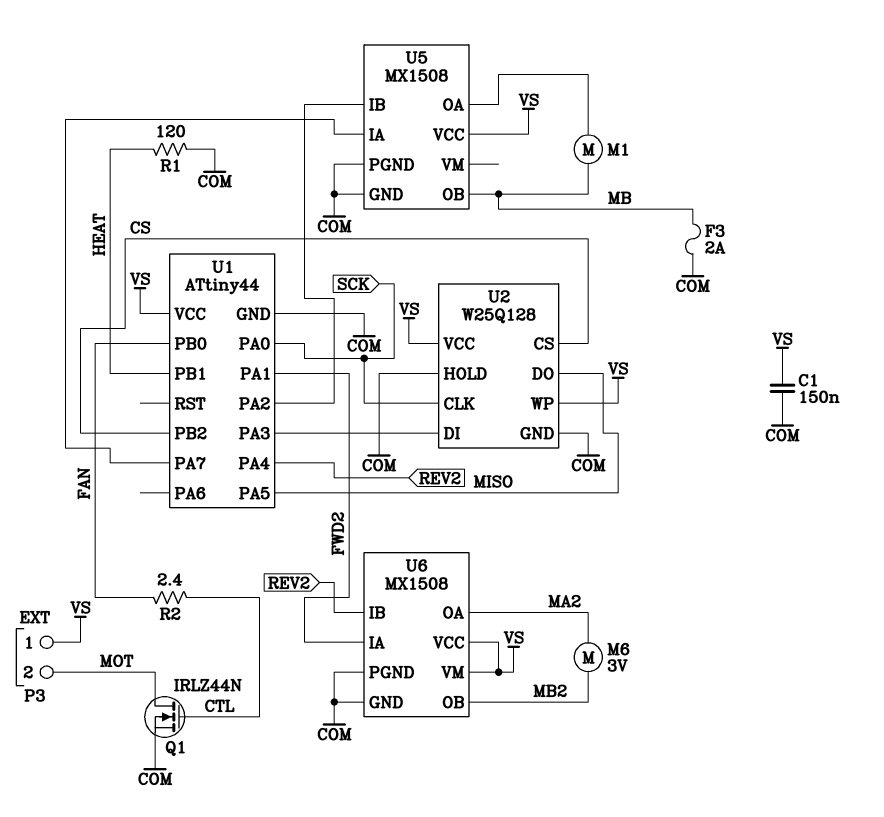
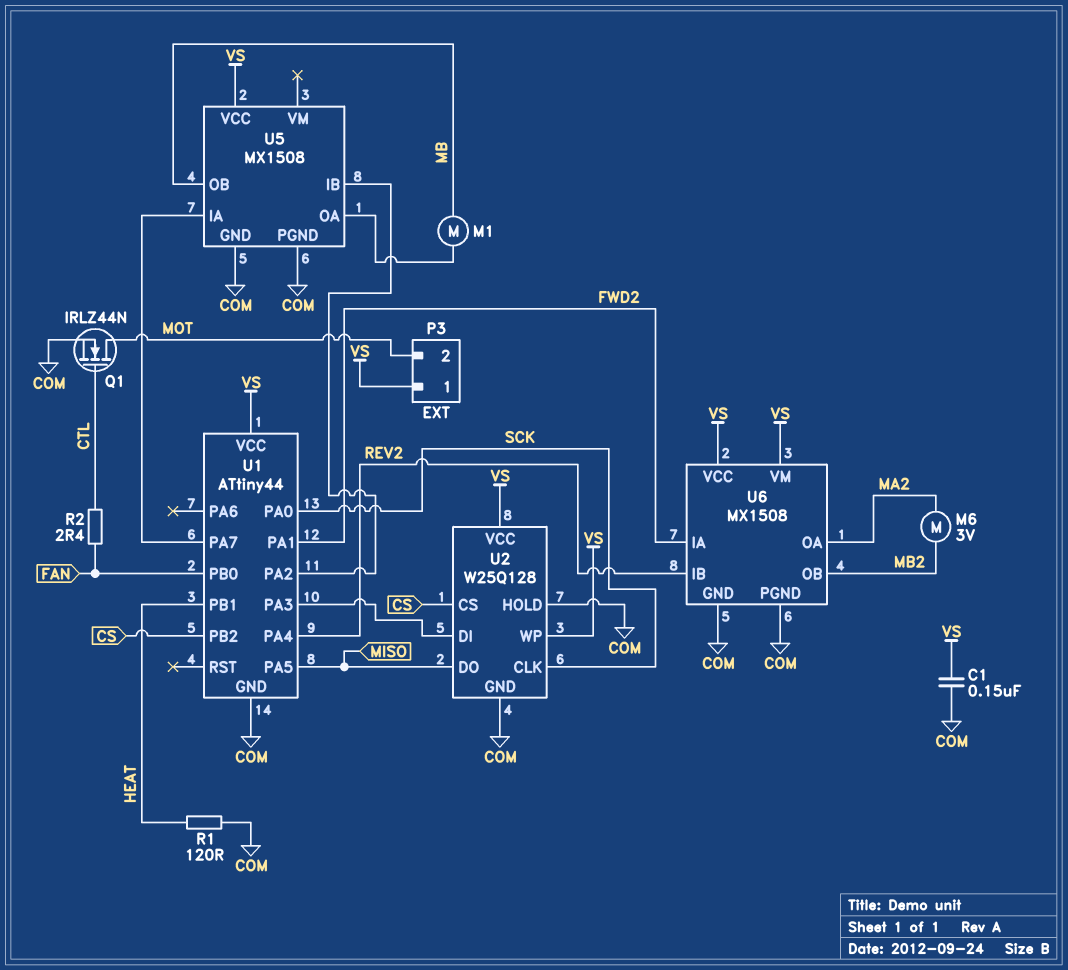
F3: 2A (COM, MB) -> none

